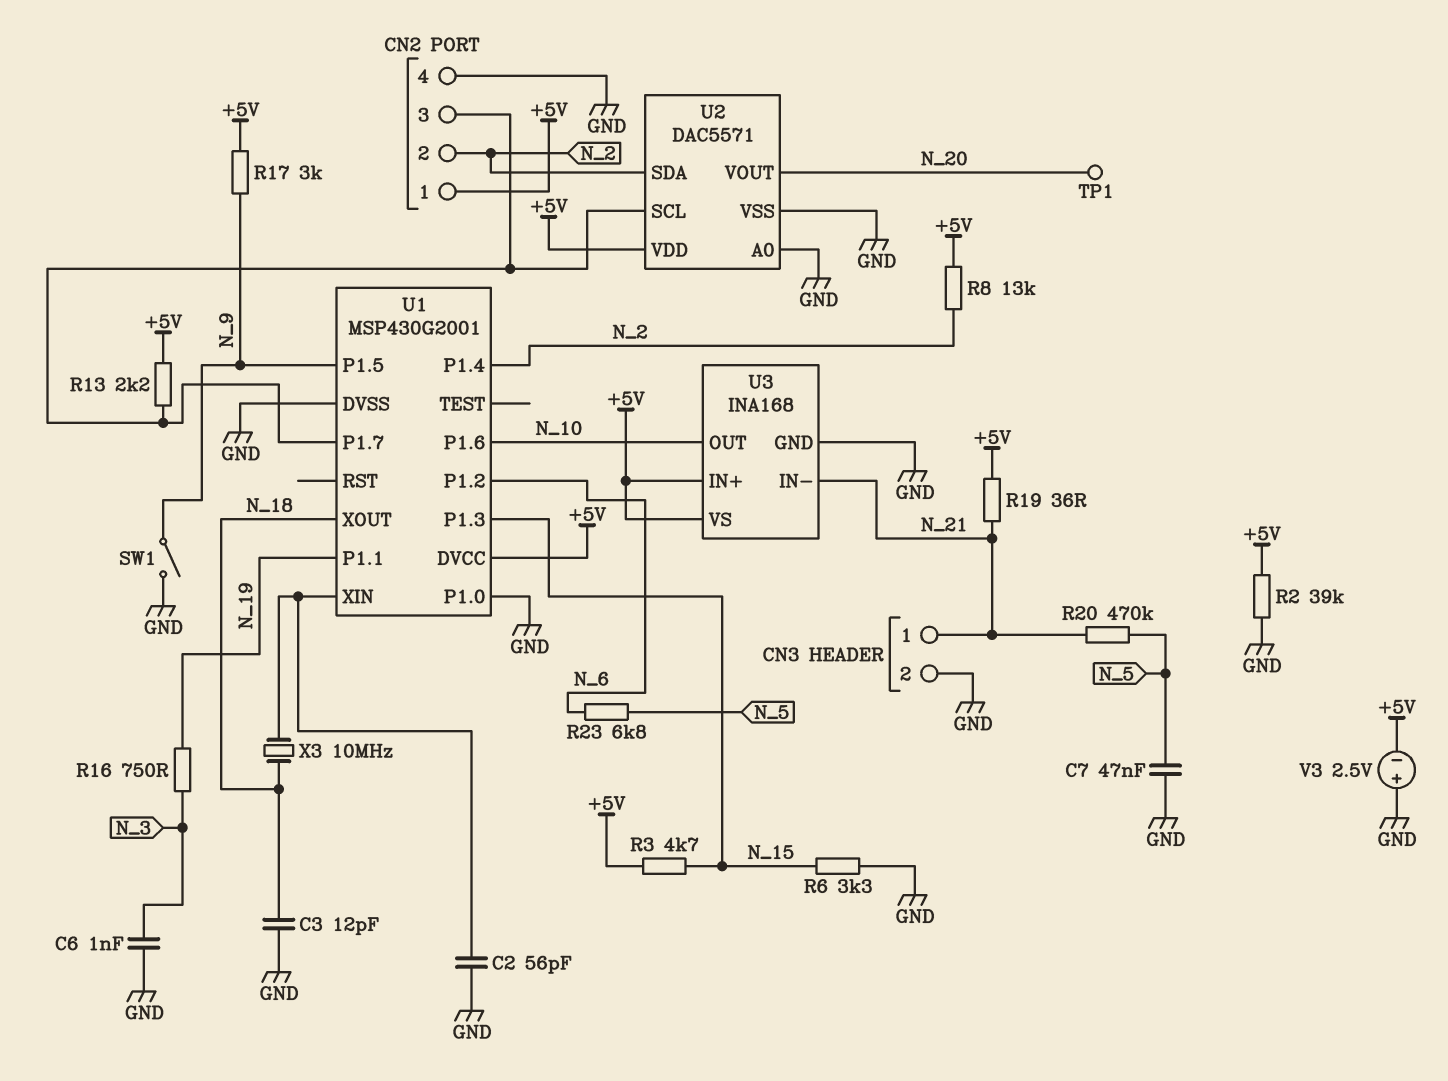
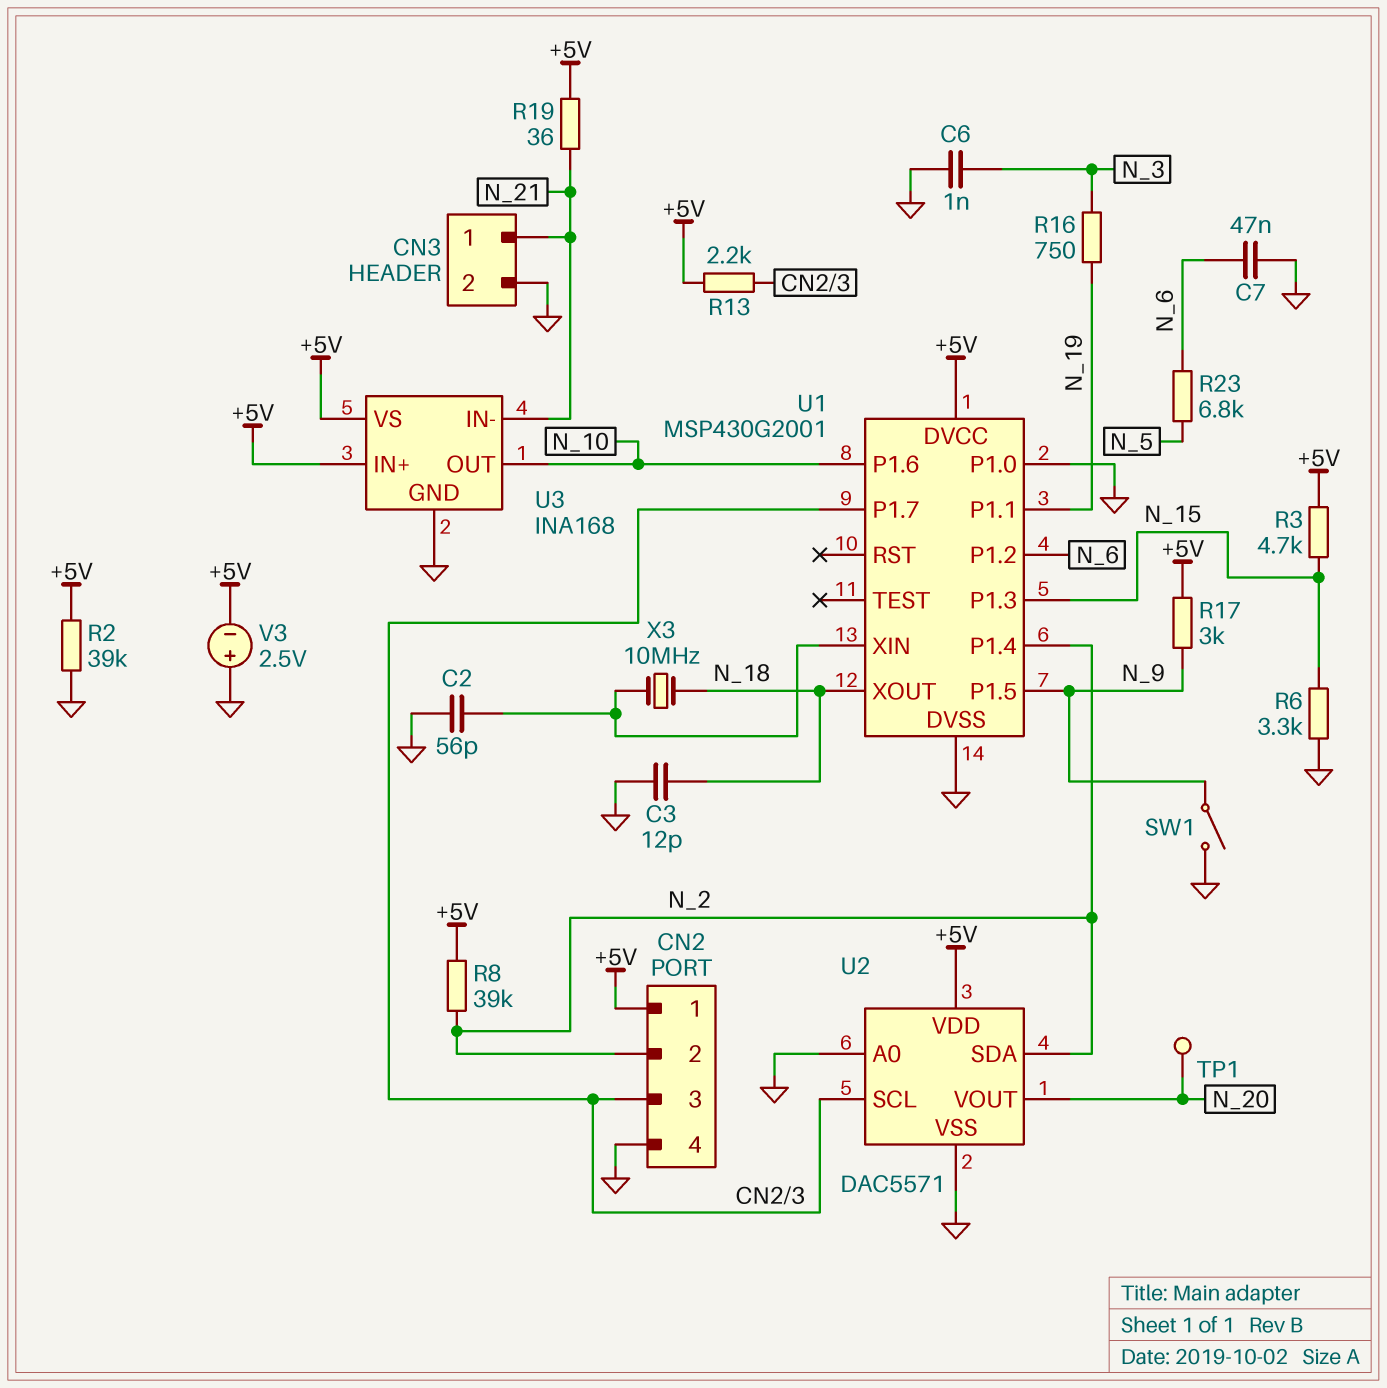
C7: 47nF (GND, N_5) -> 47nF (GND, N_6)
R8: 13k (+5V, N_2) -> 39k (+5V, N_2)
R20: 470k (N_5, N_21) -> none

